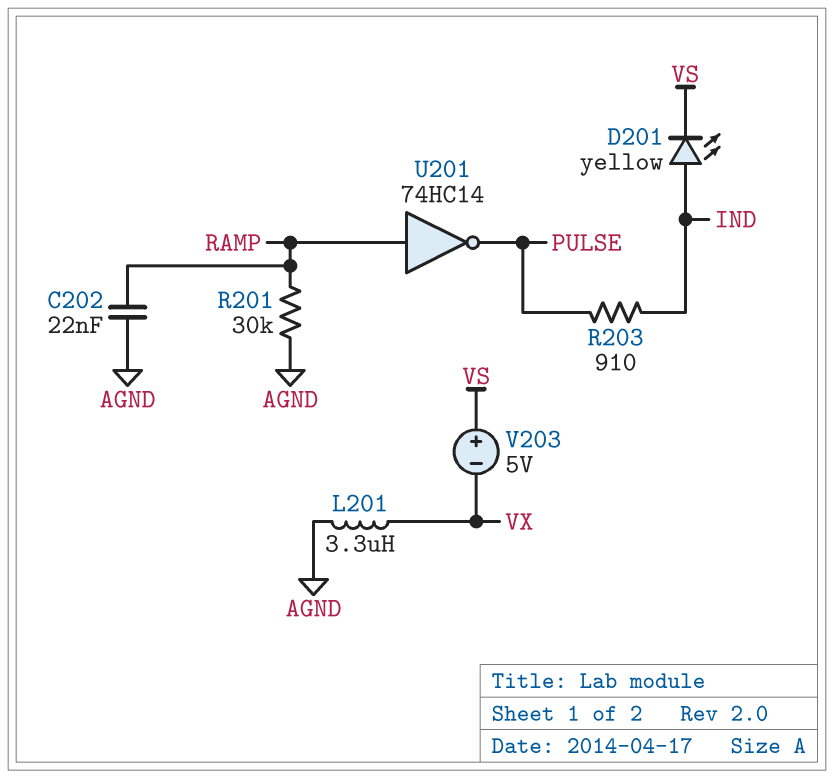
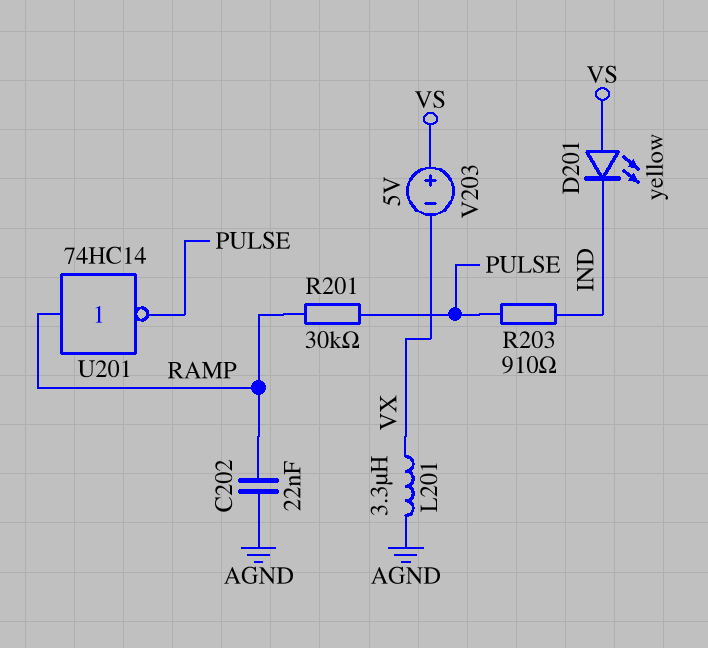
D201: LED yellow (A IND, K VS) -> LED yellow (A VS, K IND)
R201: 30k (AGND, RAMP) -> 30k (PULSE, RAMP)

